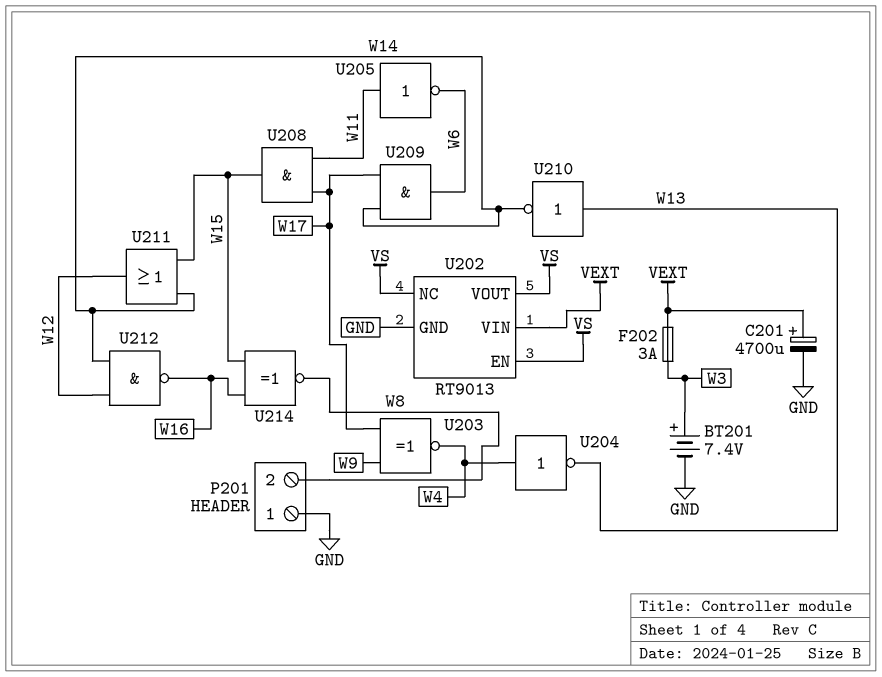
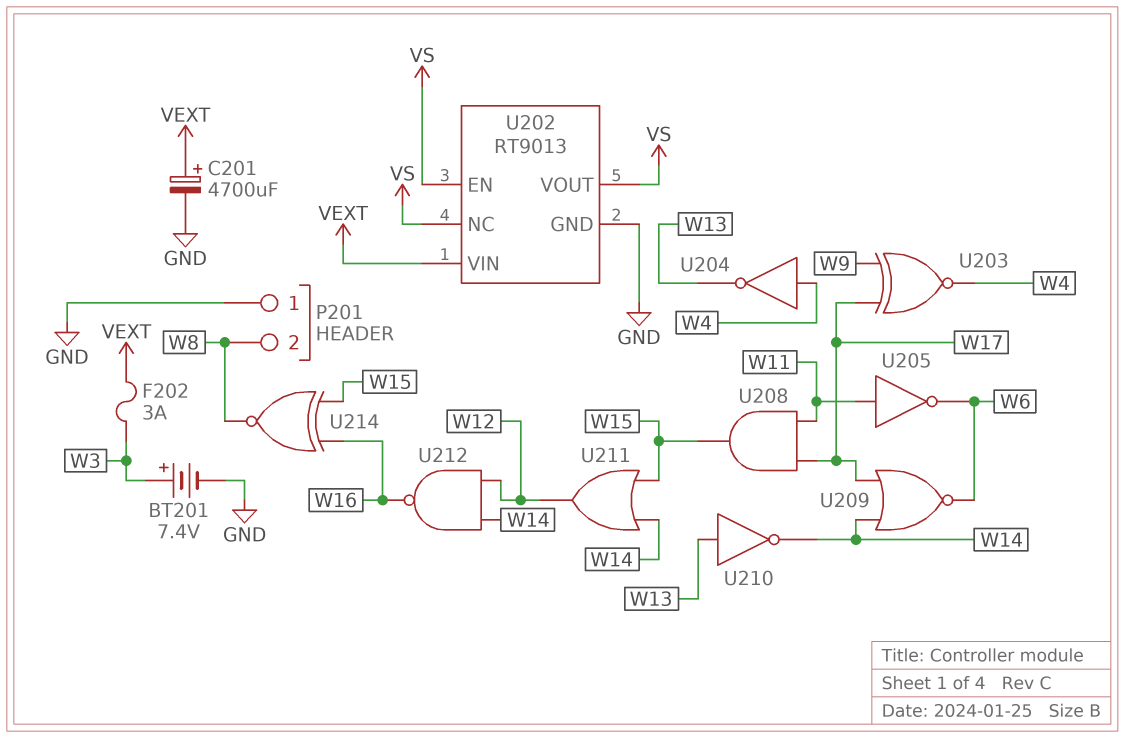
U209: AND (in W14, in W17, out W6) -> NOR (in W14, in W17, out W6)

